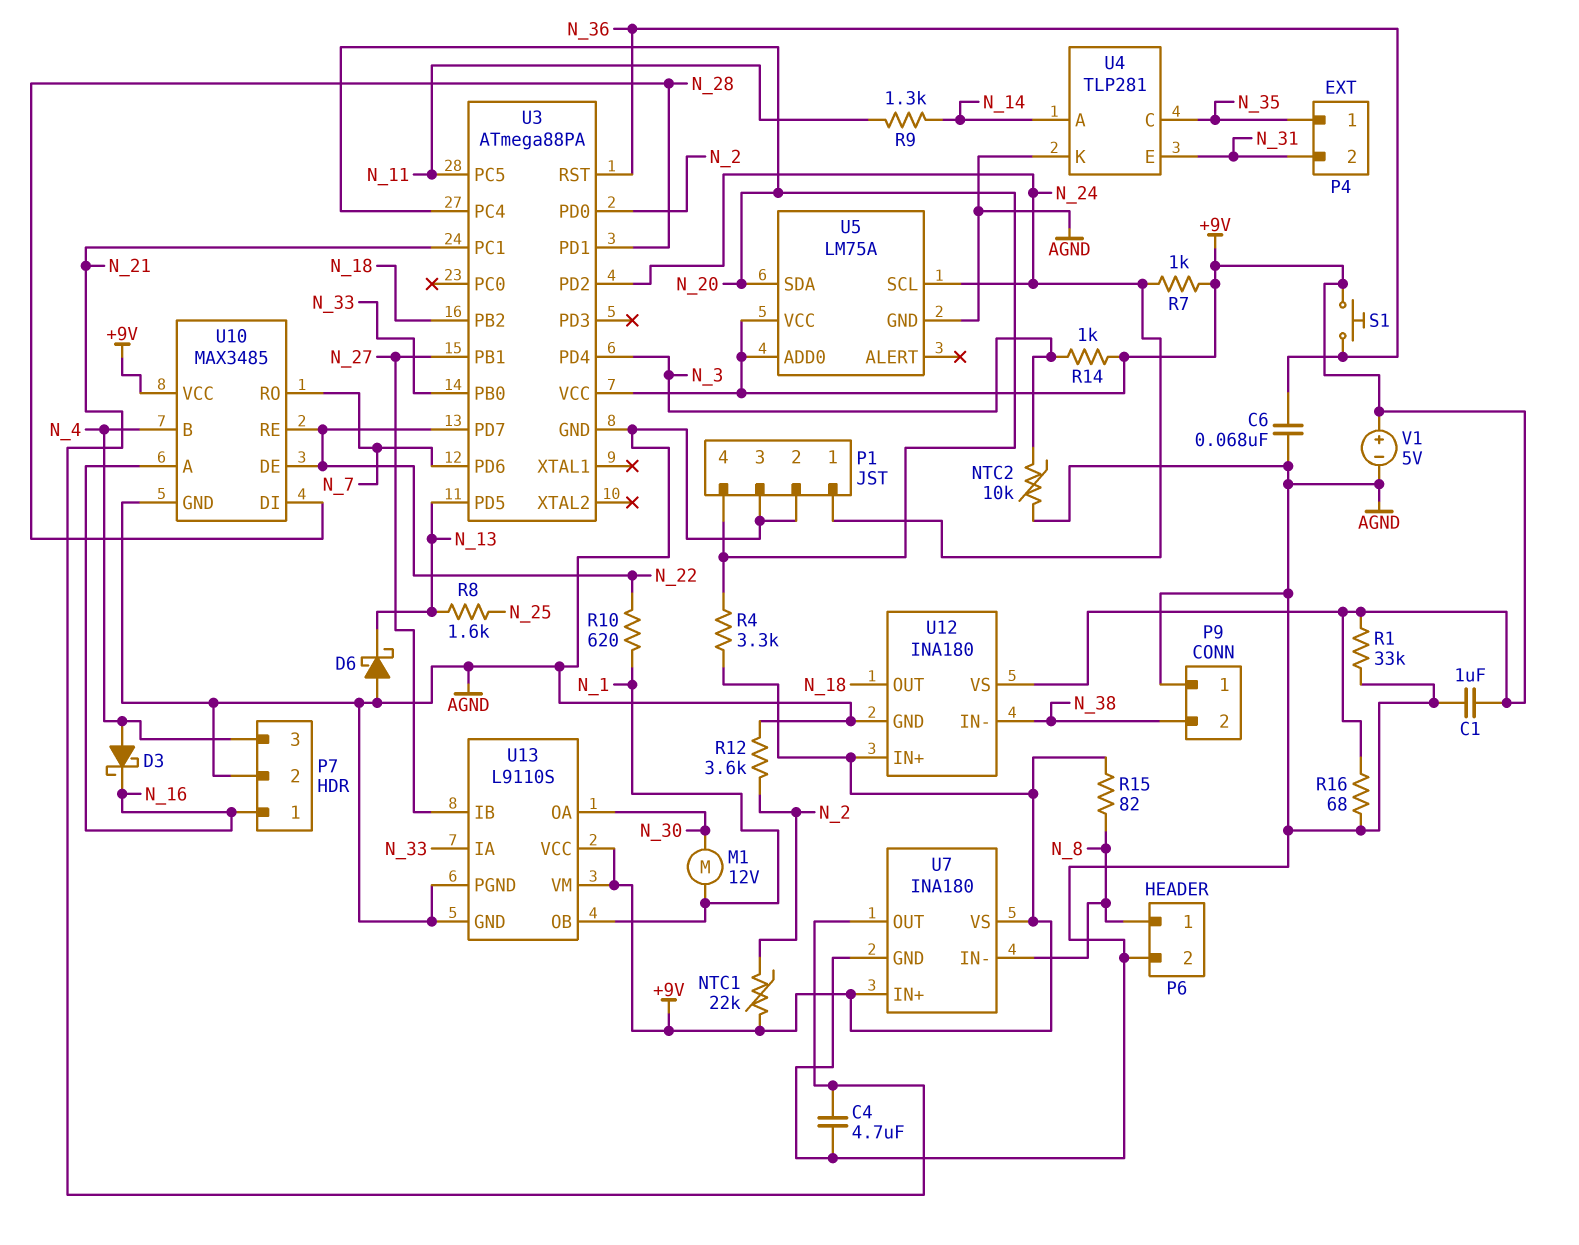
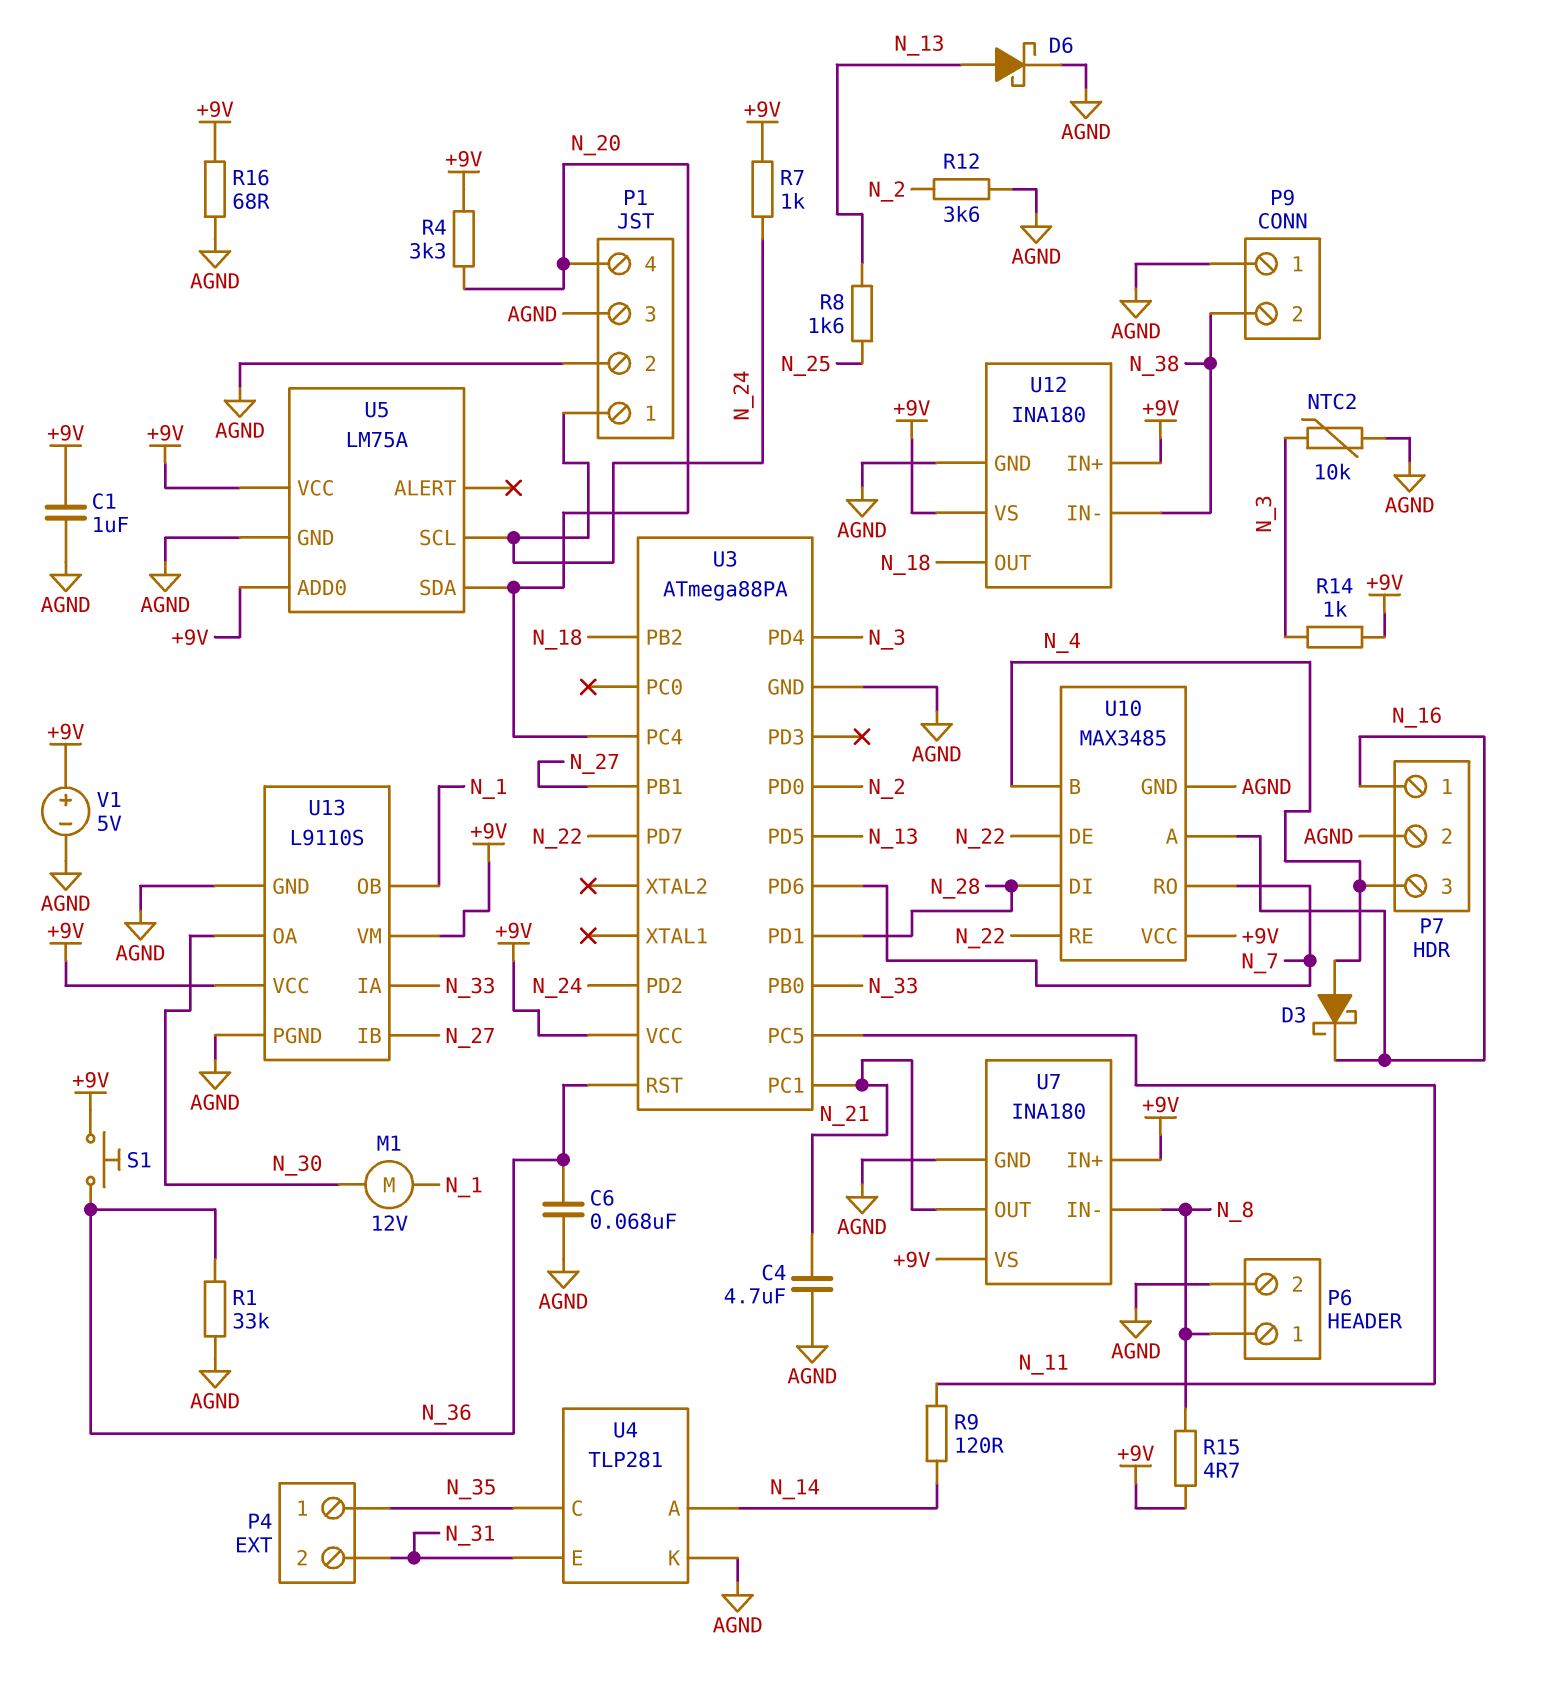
D6: schottky (A AGND, K N_13) -> schottky (A N_13, K AGND)
NTC1: 22k (+9V, N_2) -> none
R1: 33k (+9V, AGND) -> 33k (AGND, N_36)
R9: 1.3k (N_11, N_14) -> 120 (N_11, N_14)
R10: 620 (N_1, N_22) -> none
R15: 82 (+9V, N_8) -> 4.7 (+9V, N_8)

